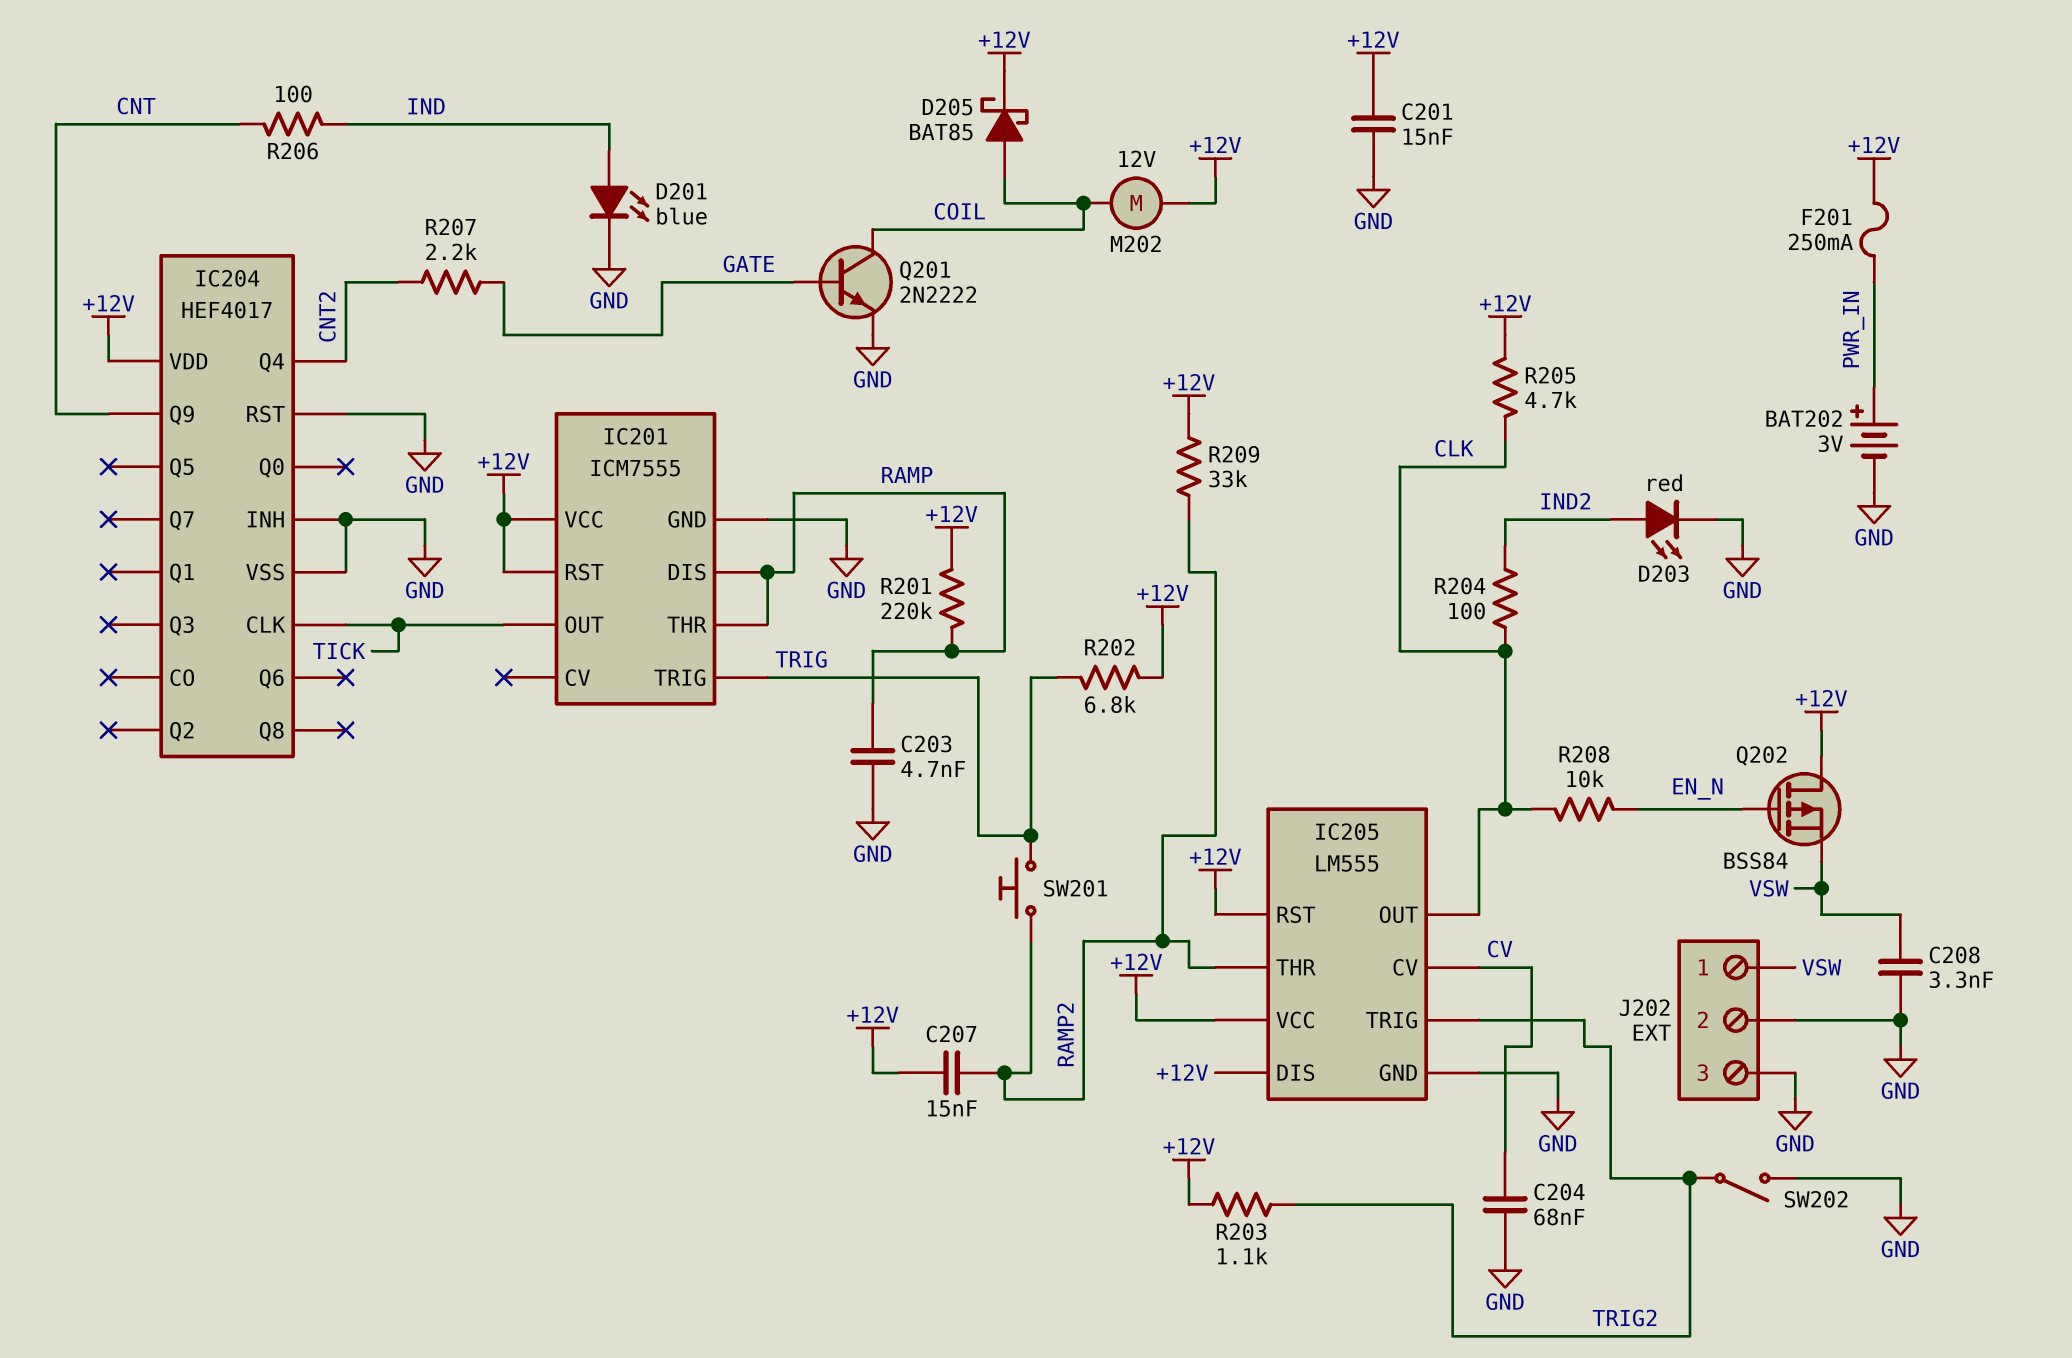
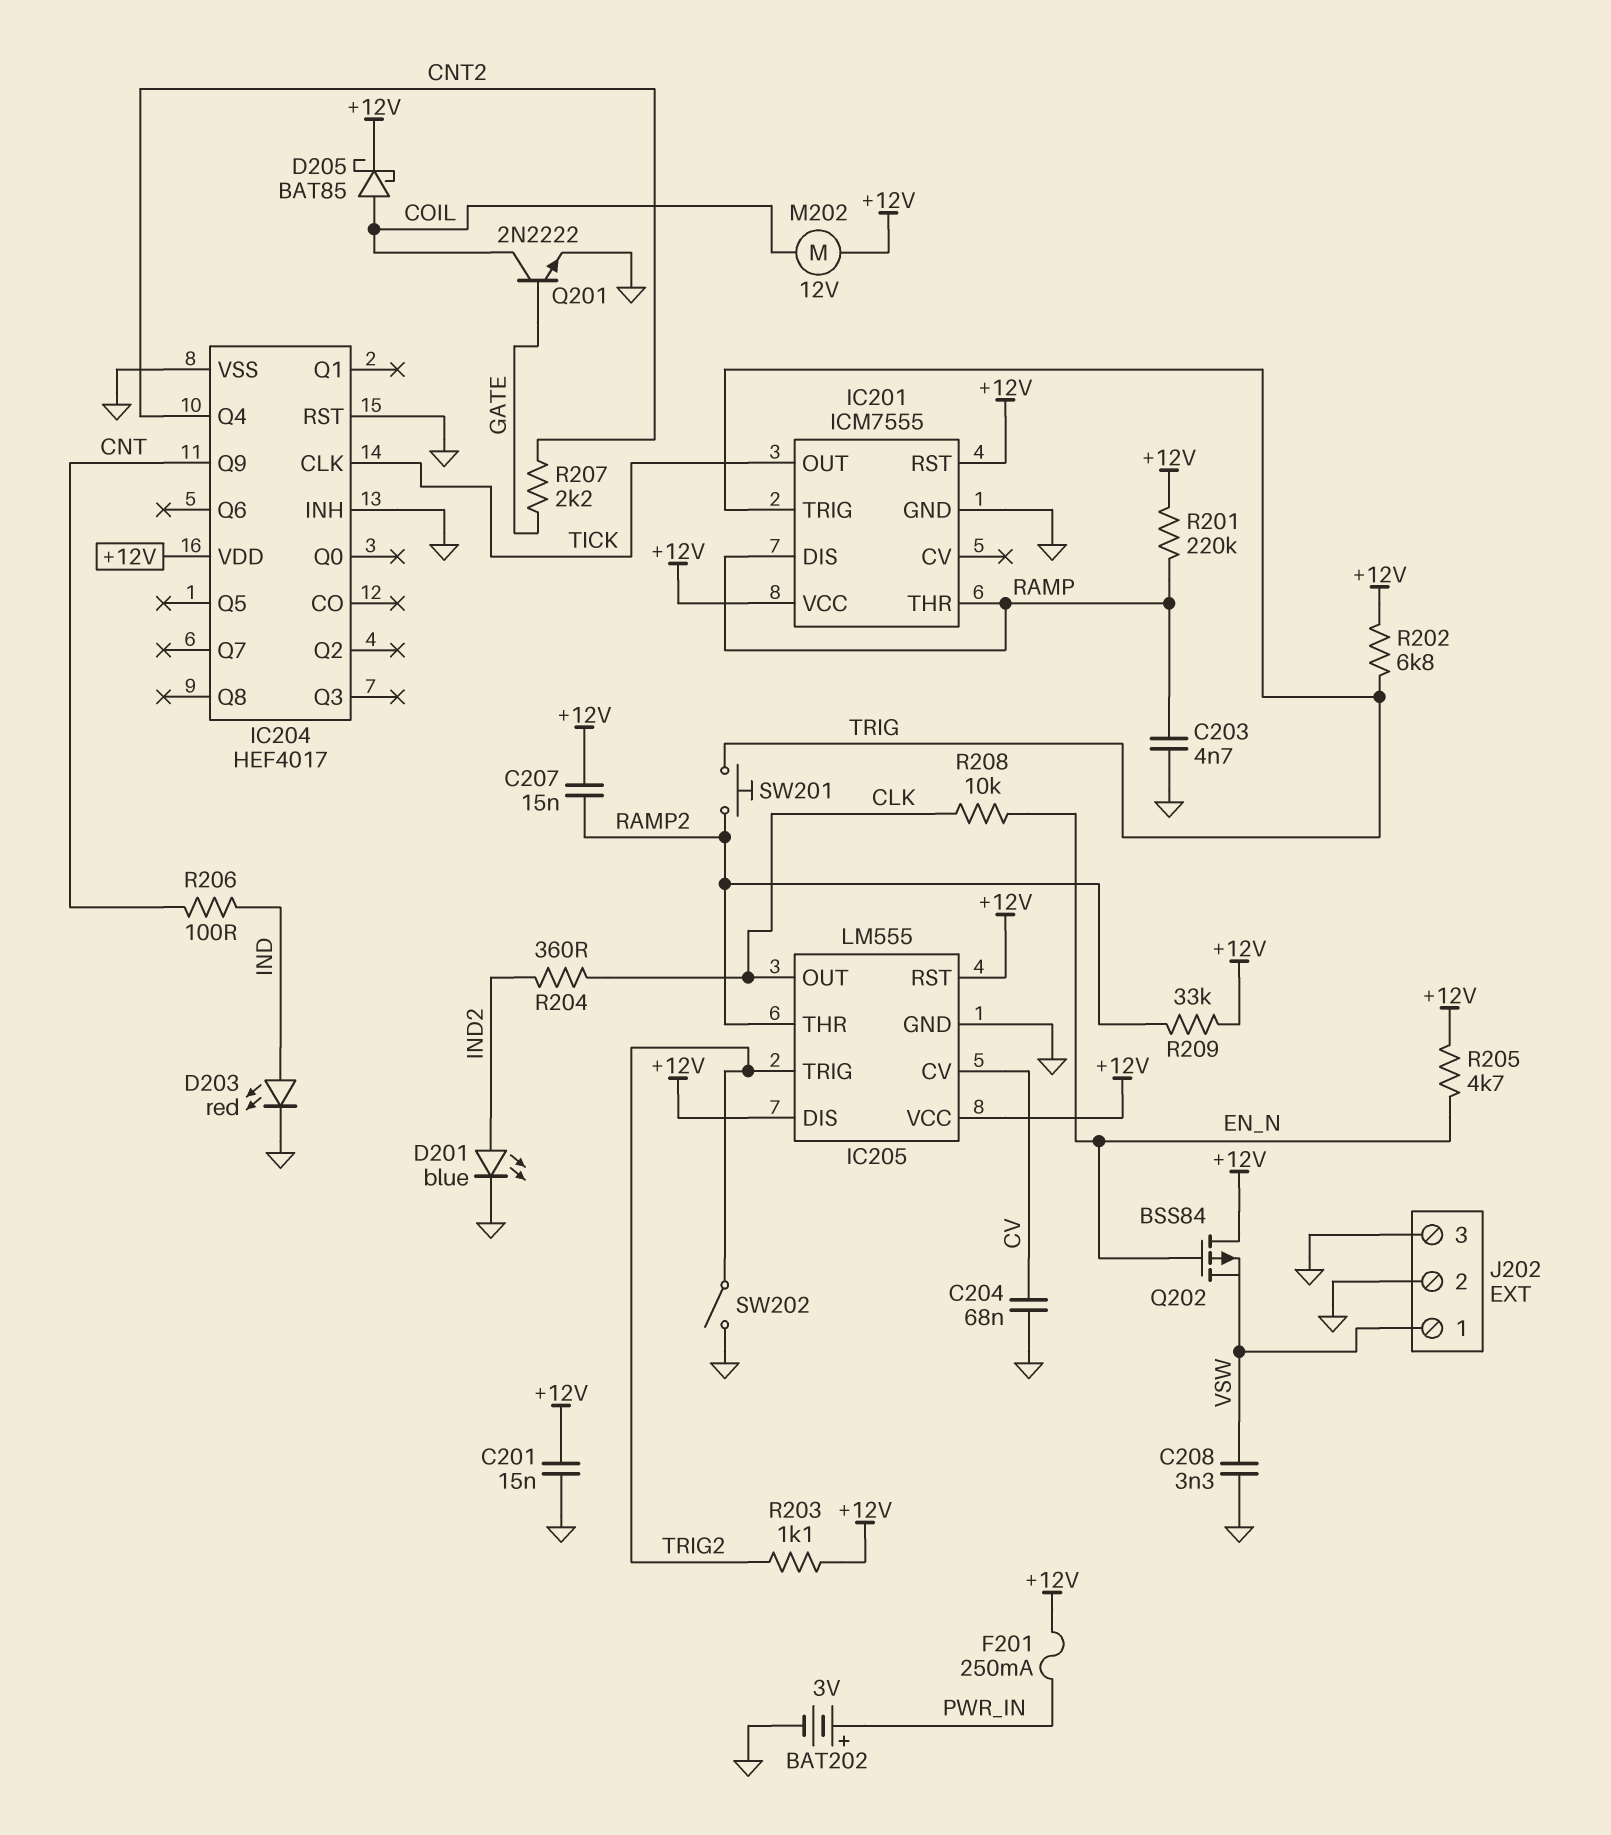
D201: LED blue (A IND, K GND) -> LED blue (A IND2, K GND)
D203: LED red (A IND2, K GND) -> LED red (A IND, K GND)
R204: 100 (CLK, IND2) -> 360 (CLK, IND2)
R205: 4.7k (+12V, CLK) -> 4.7k (+12V, EN_N)

